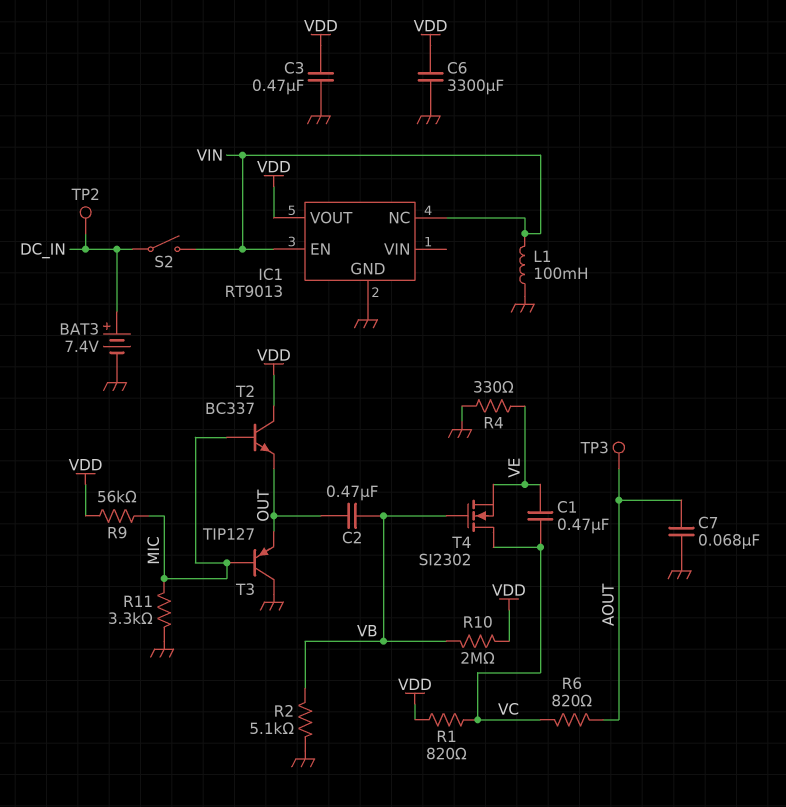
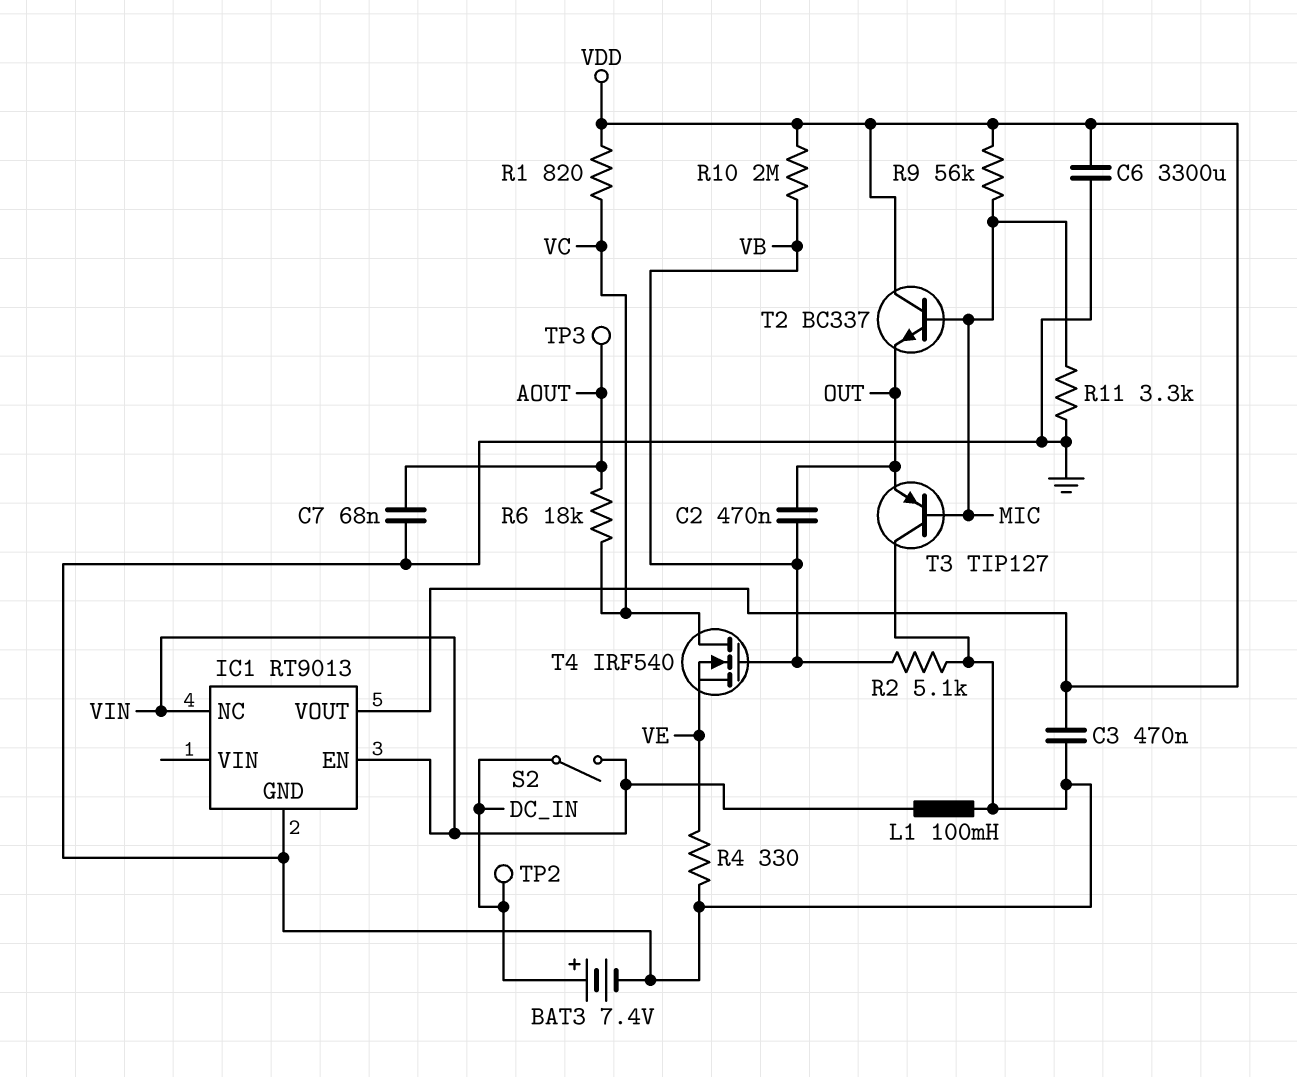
C1: 470nF (VC, VE) -> none
R6: 820 (AOUT, VC) -> 18k (AOUT, VC)
T4: NMOS SI2302 (G VB, D VC, S VE) -> NMOS IRF540 (G VB, D VC, S VE)

